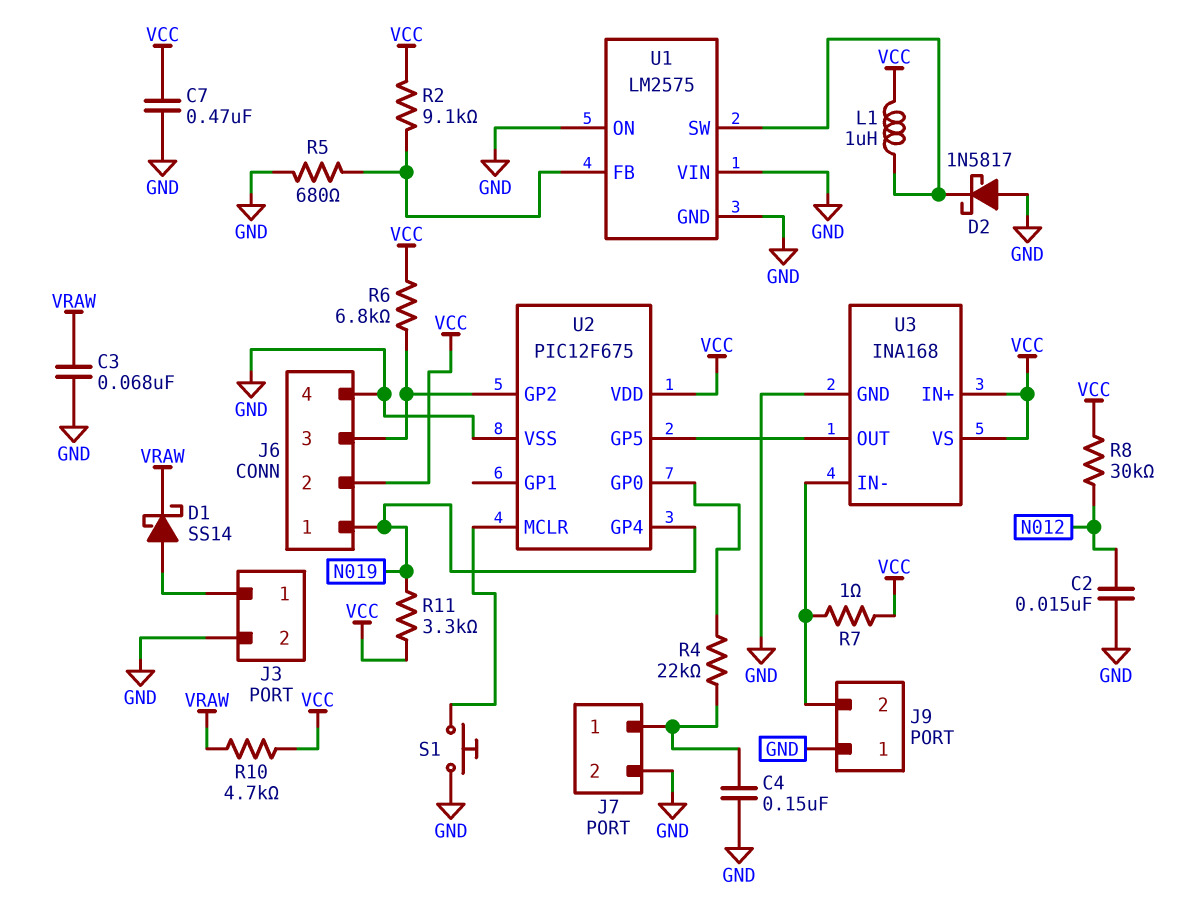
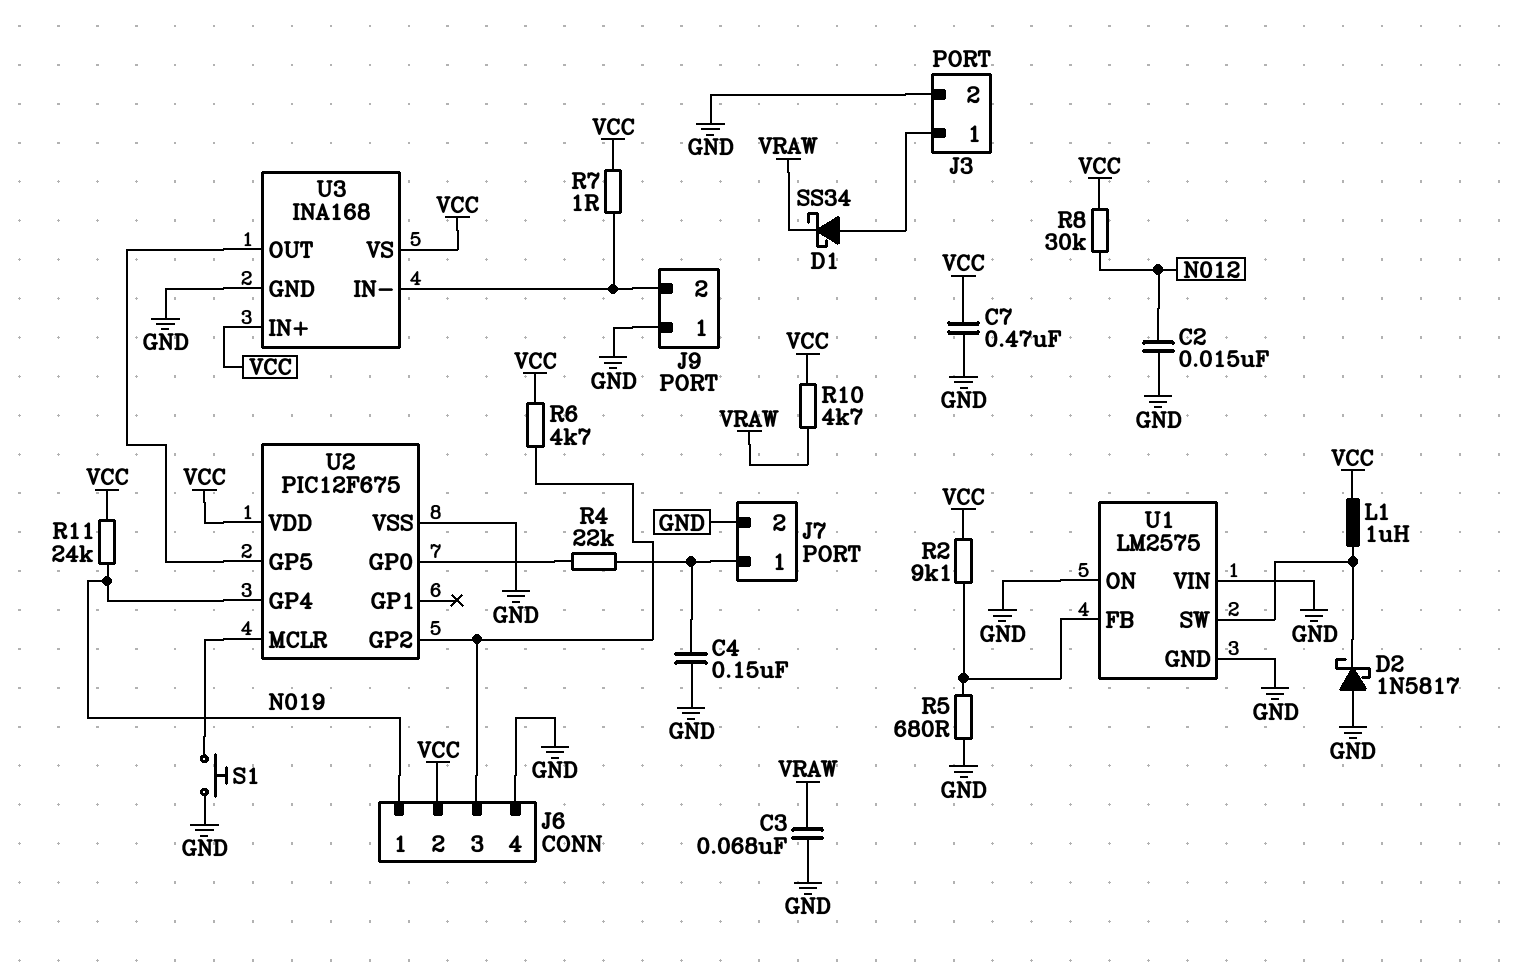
D1: schottky SS14 (A J3/1, K VRAW) -> schottky SS34 (A J3/1, K VRAW)
R6: 6.8k (J6/3, VCC) -> 4.7k (J6/3, VCC)
R11: 3.3k (N019, VCC) -> 24k (N019, VCC)

